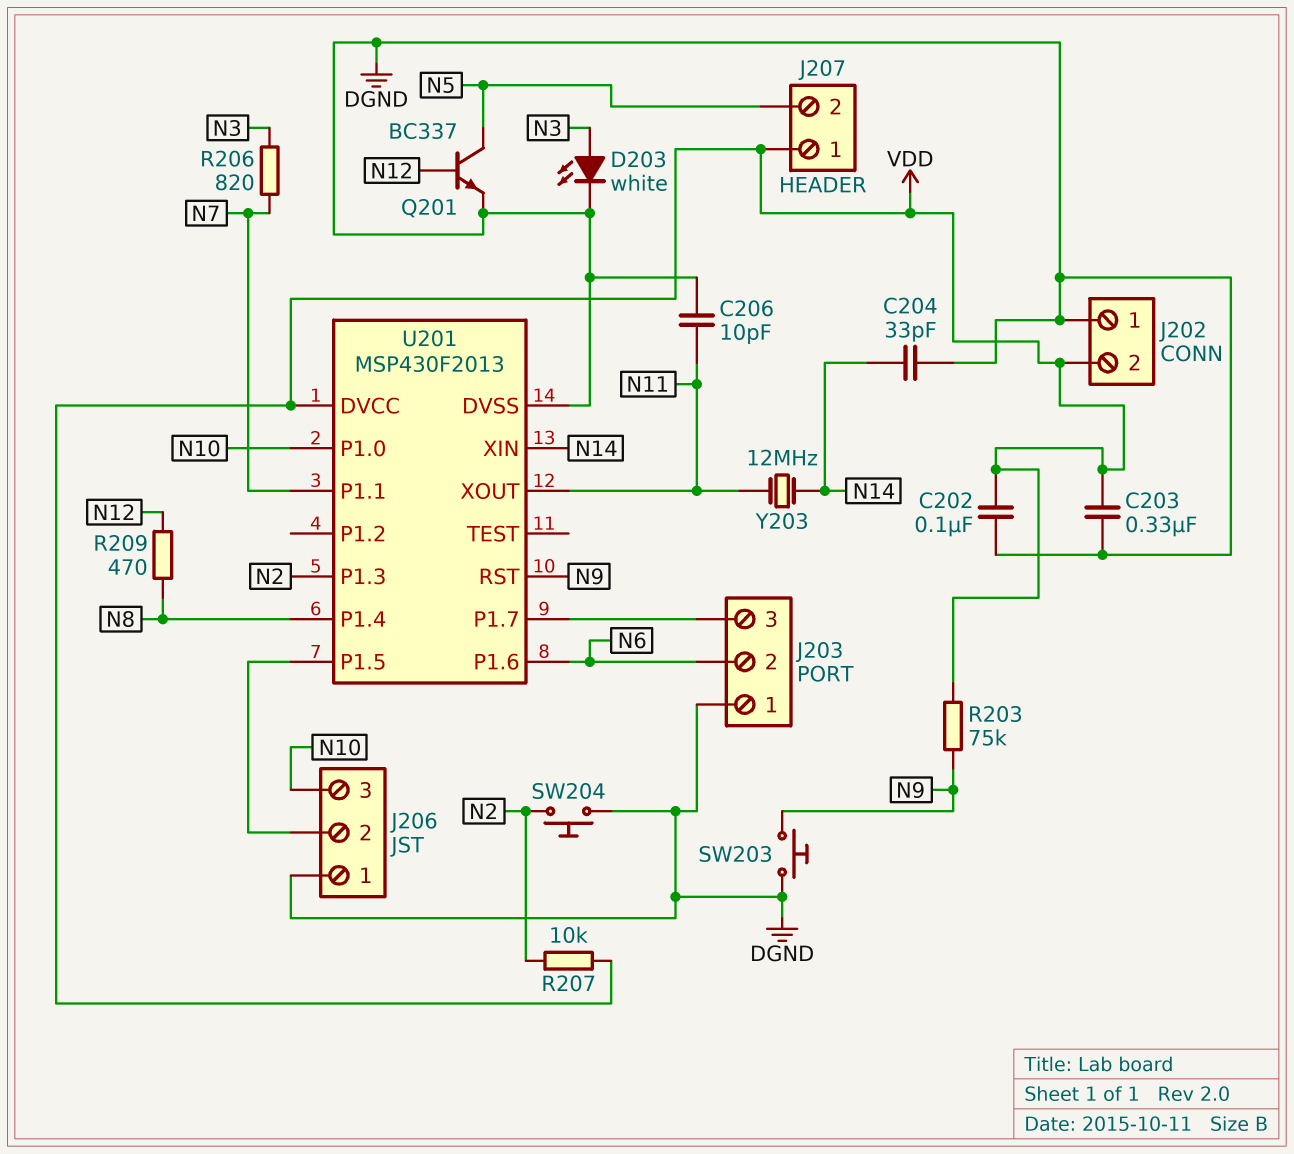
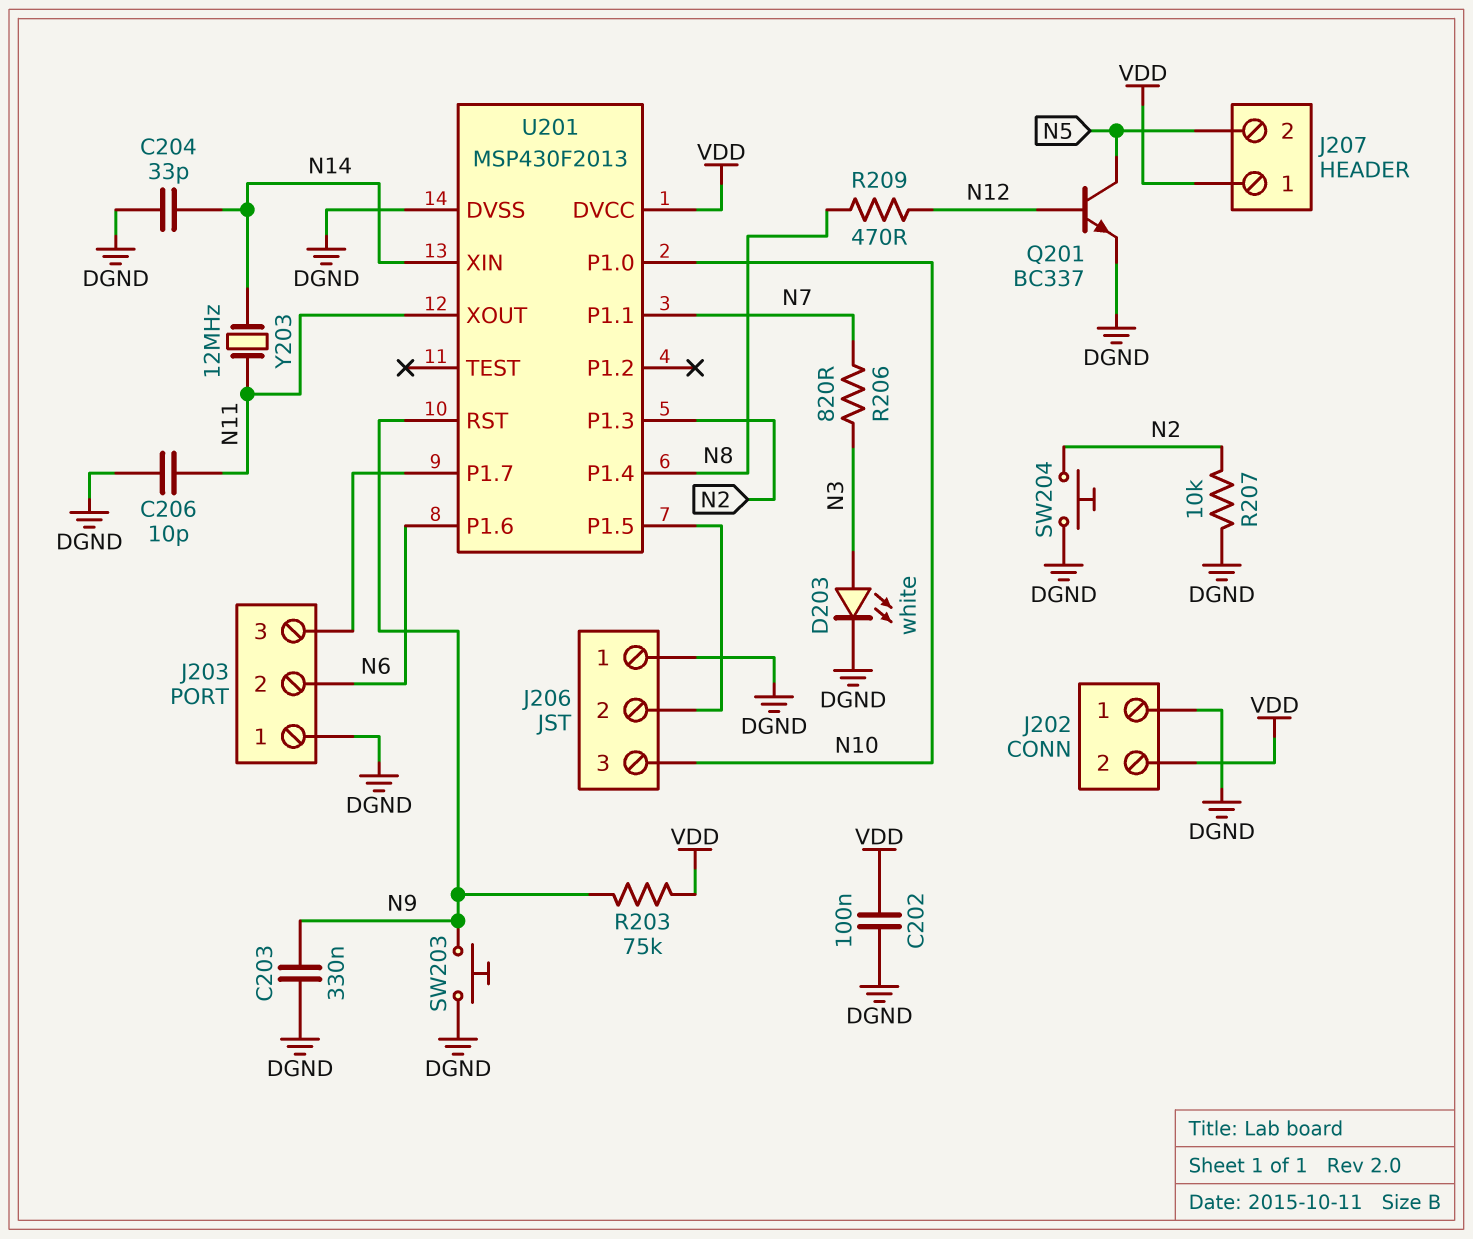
C203: 330nF (DGND, VDD) -> 330nF (DGND, N9)
R207: 10k (N2, VDD) -> 10k (DGND, N2)

